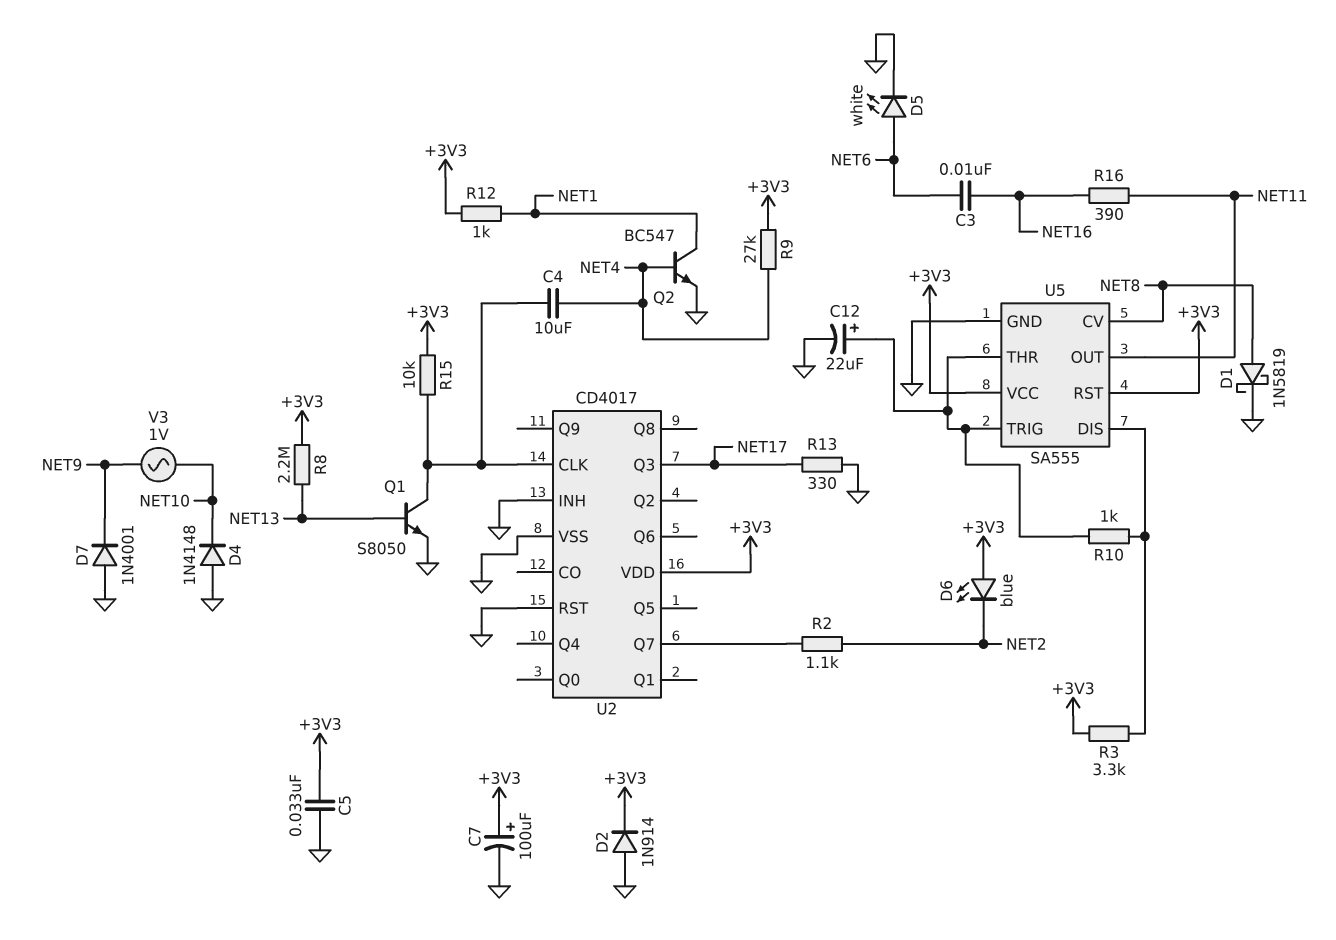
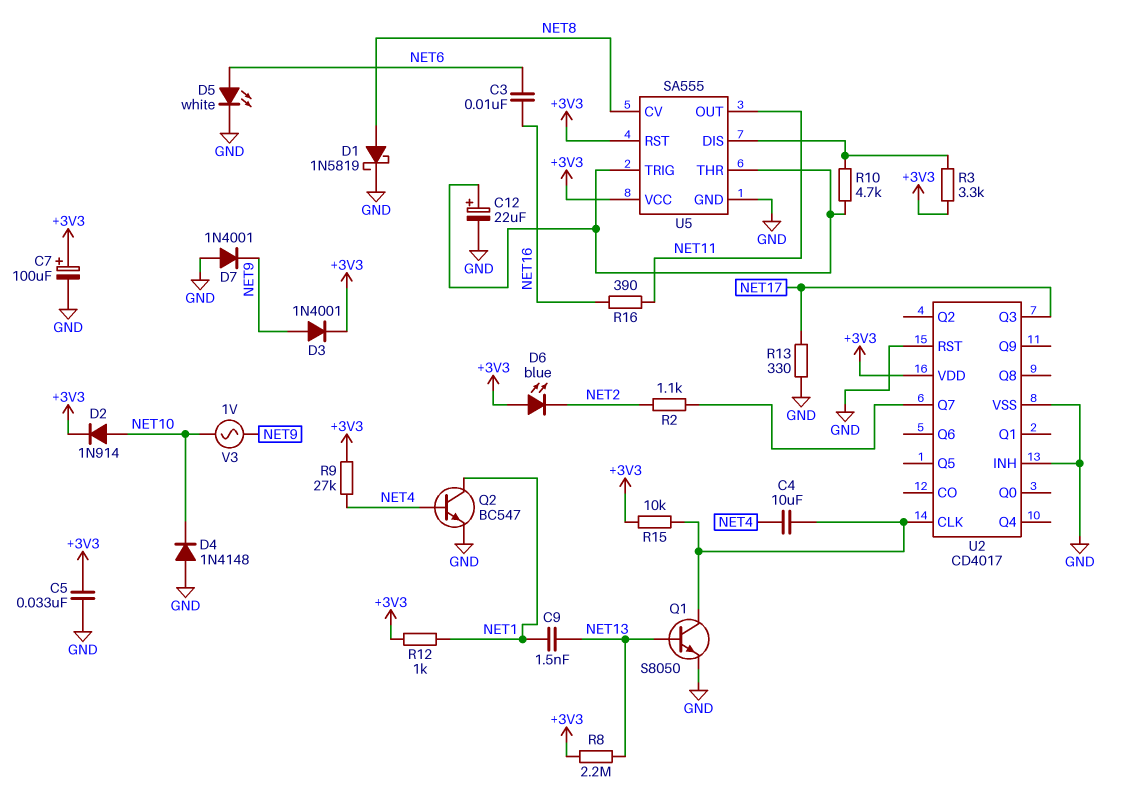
C9: none -> 1.5nF (NET1, NET13)
D2: diode 1N914 (A GND, K +3V3) -> diode 1N914 (A NET10, K +3V3)
D3: none -> diode 1N4001 (A NET9, K +3V3)
R10: 1k (U5/DIS, U5/THR) -> 4.7k (U5/DIS, U5/THR)

